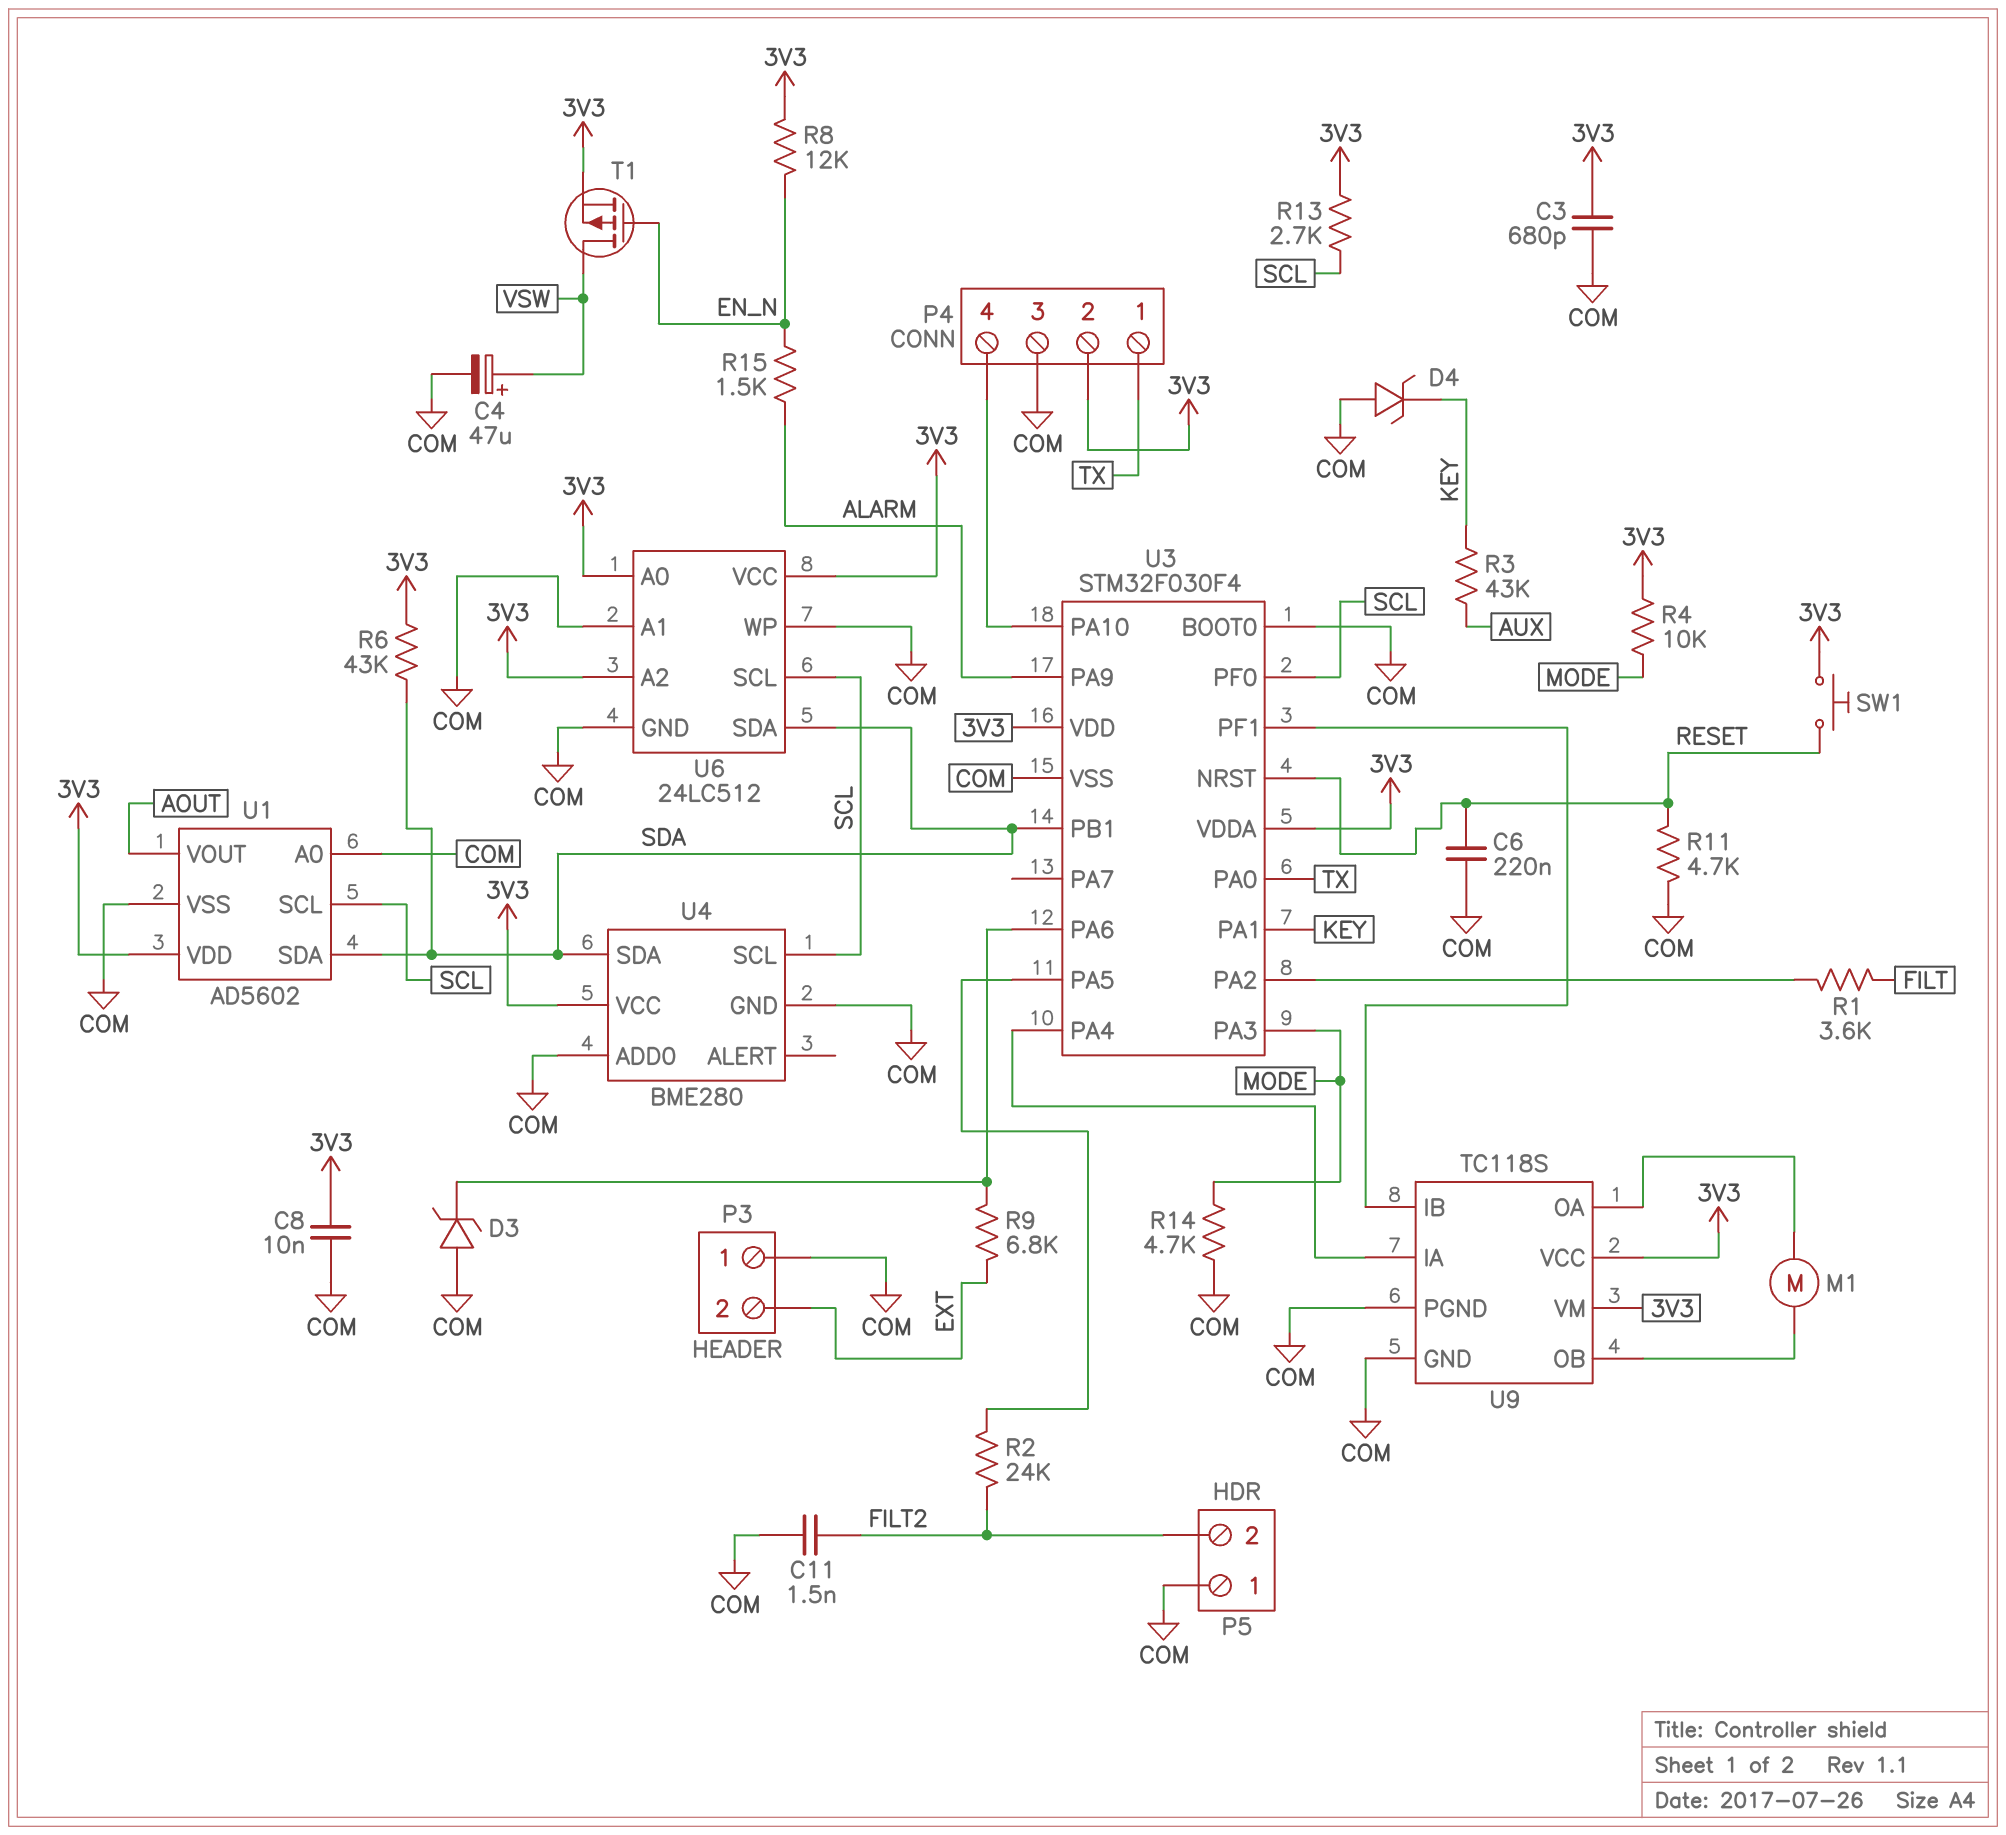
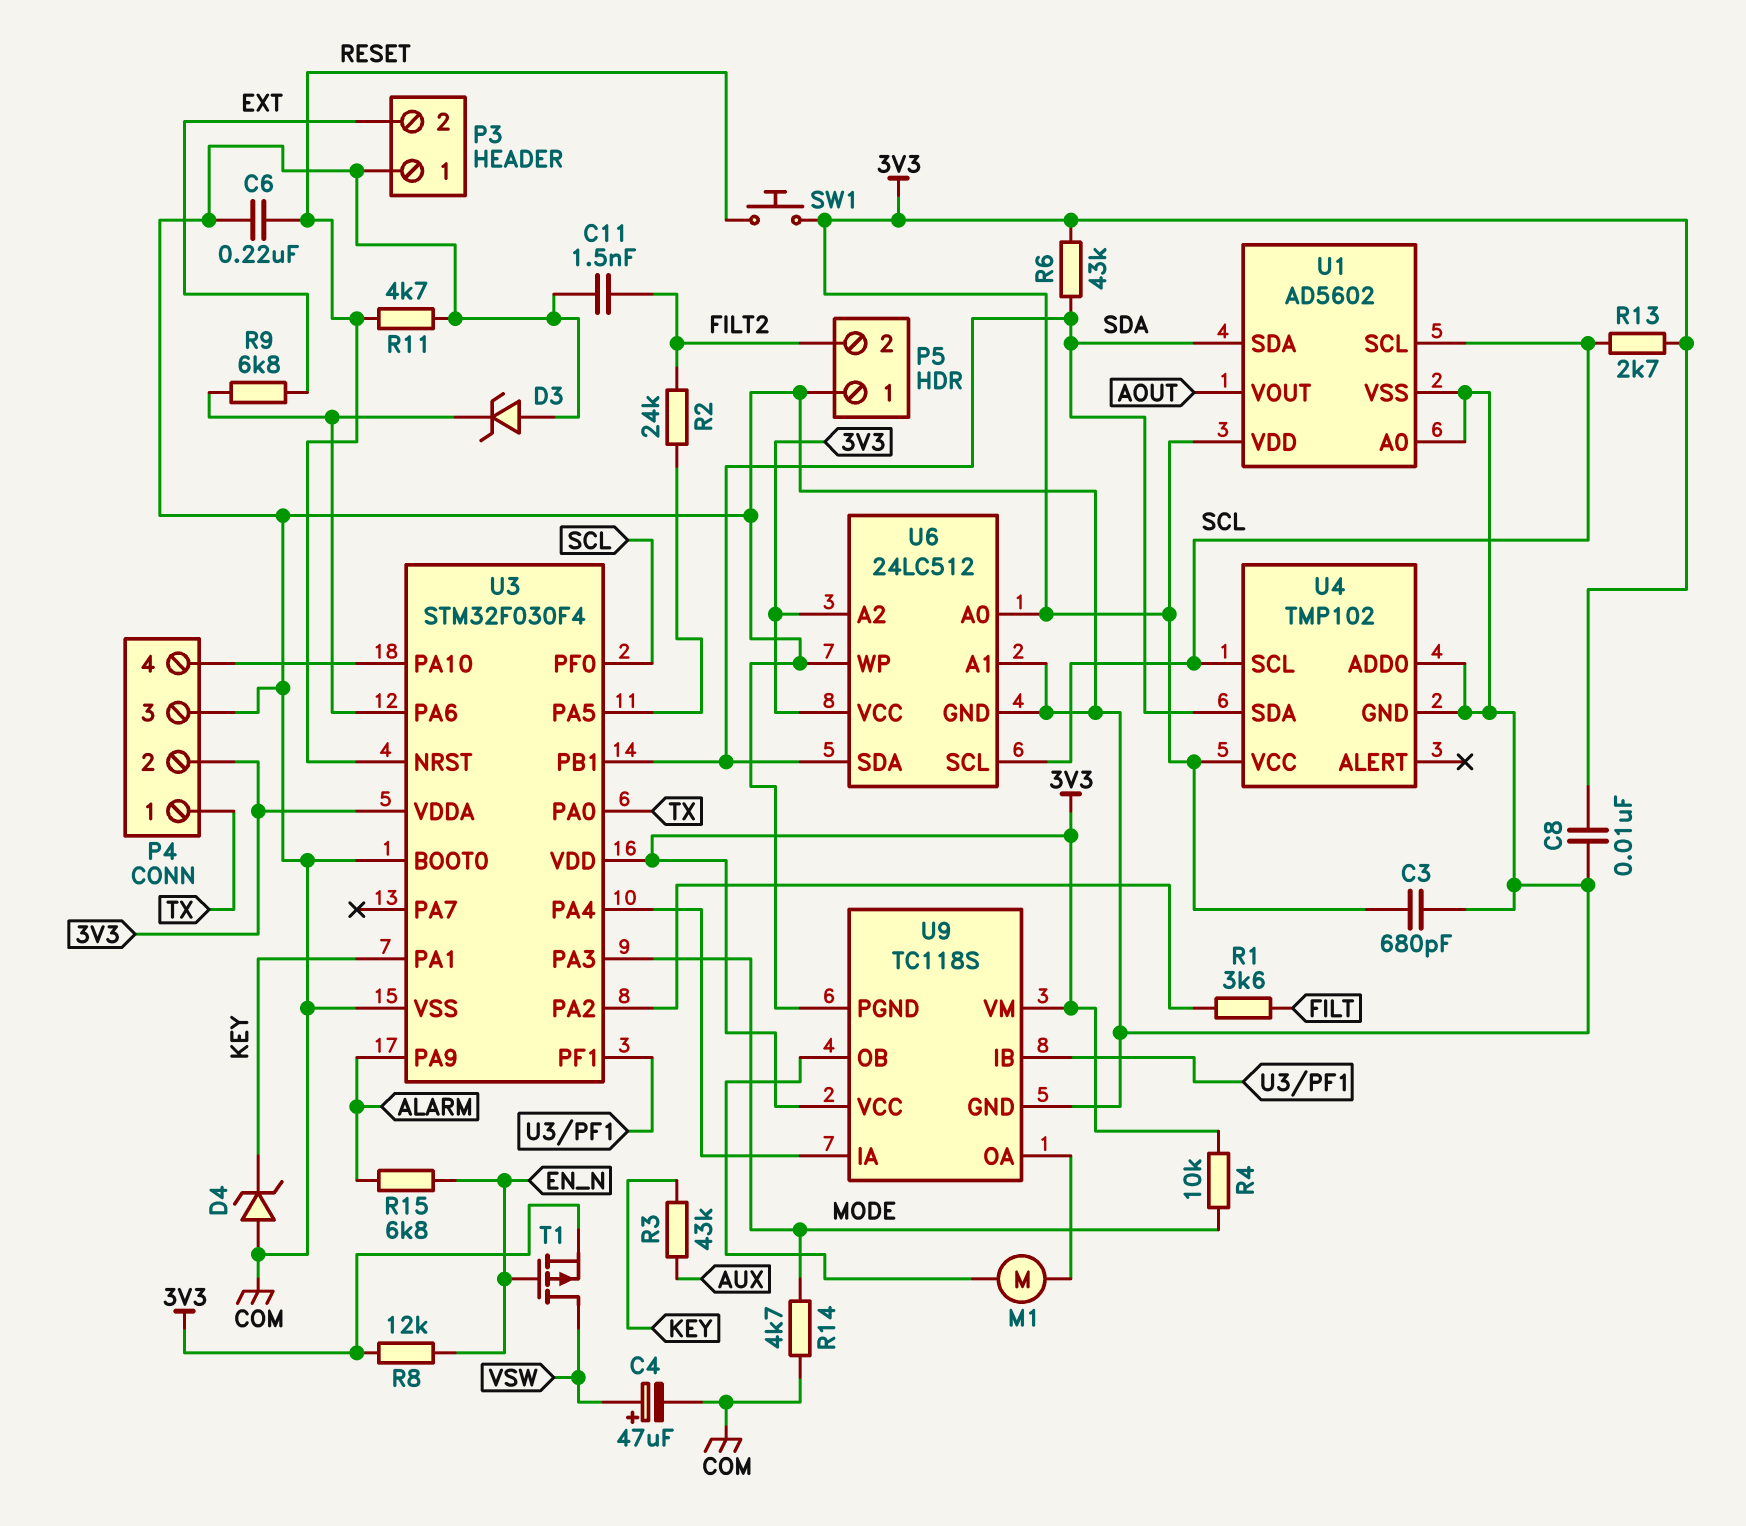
R15: 1.5k (ALARM, EN_N) -> 6.8k (ALARM, EN_N)
U4: BME280 -> TMP102

